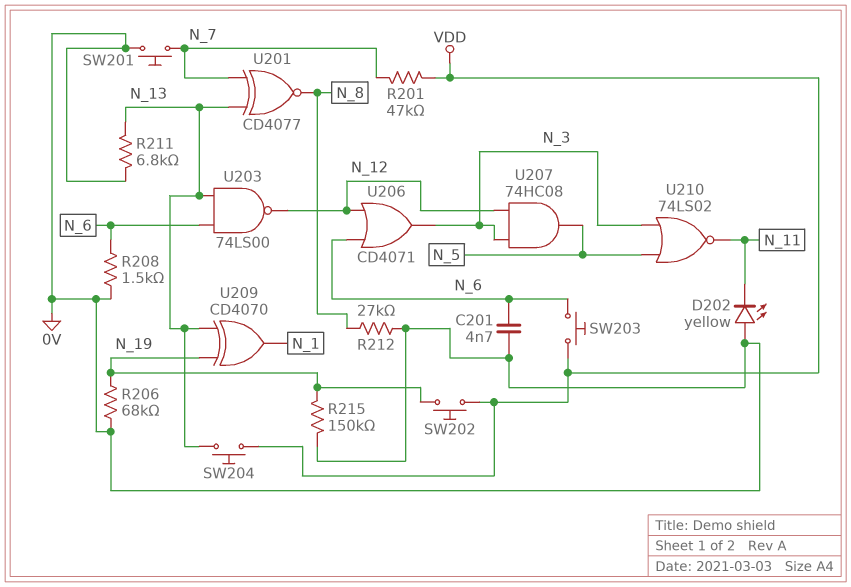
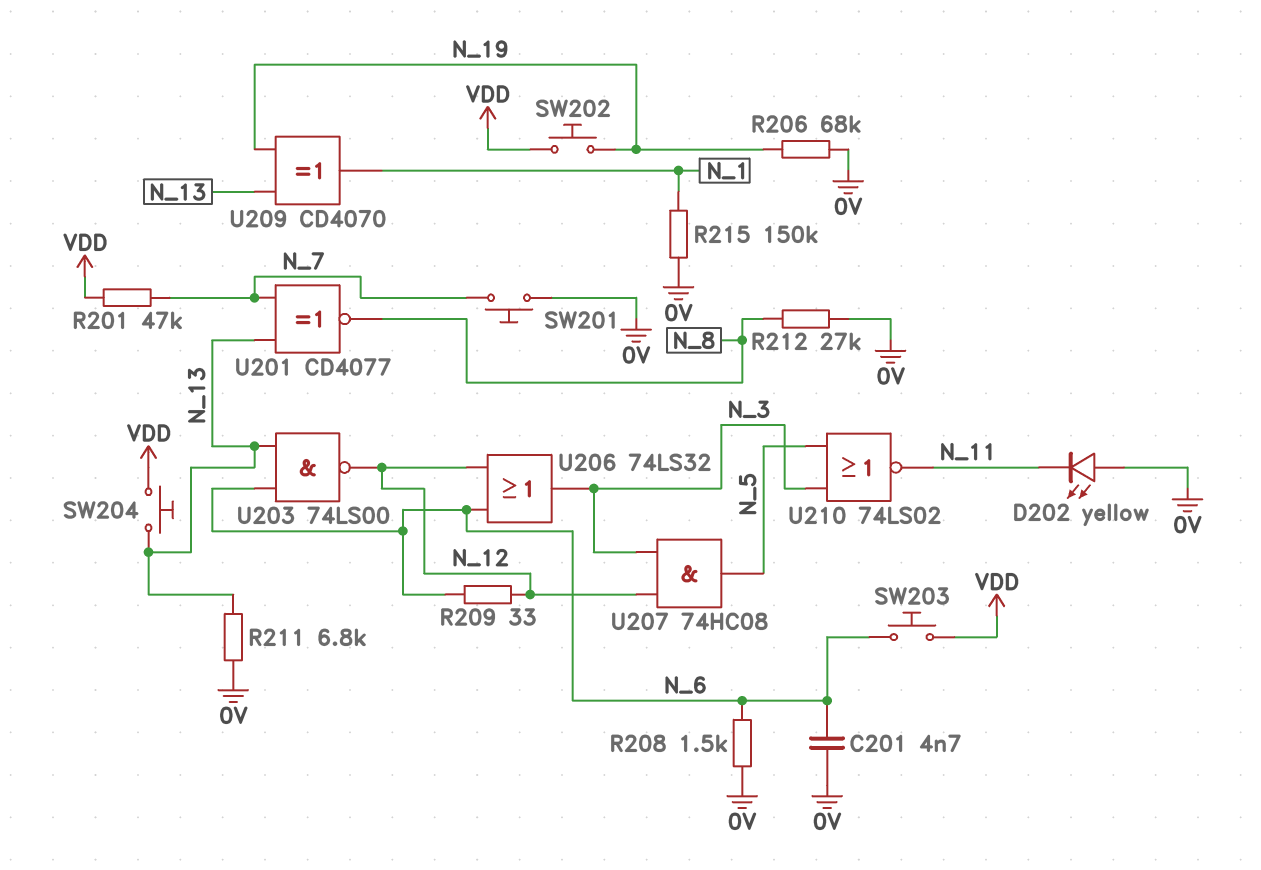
R209: none -> 33 (N_6, N_12)
R215: 150k (0V, N_19) -> 150k (0V, N_1)
U206: OR CD4071 (in N_6, in N_12, out N_3) -> OR 74LS32 (in N_6, in N_12, out N_3)

